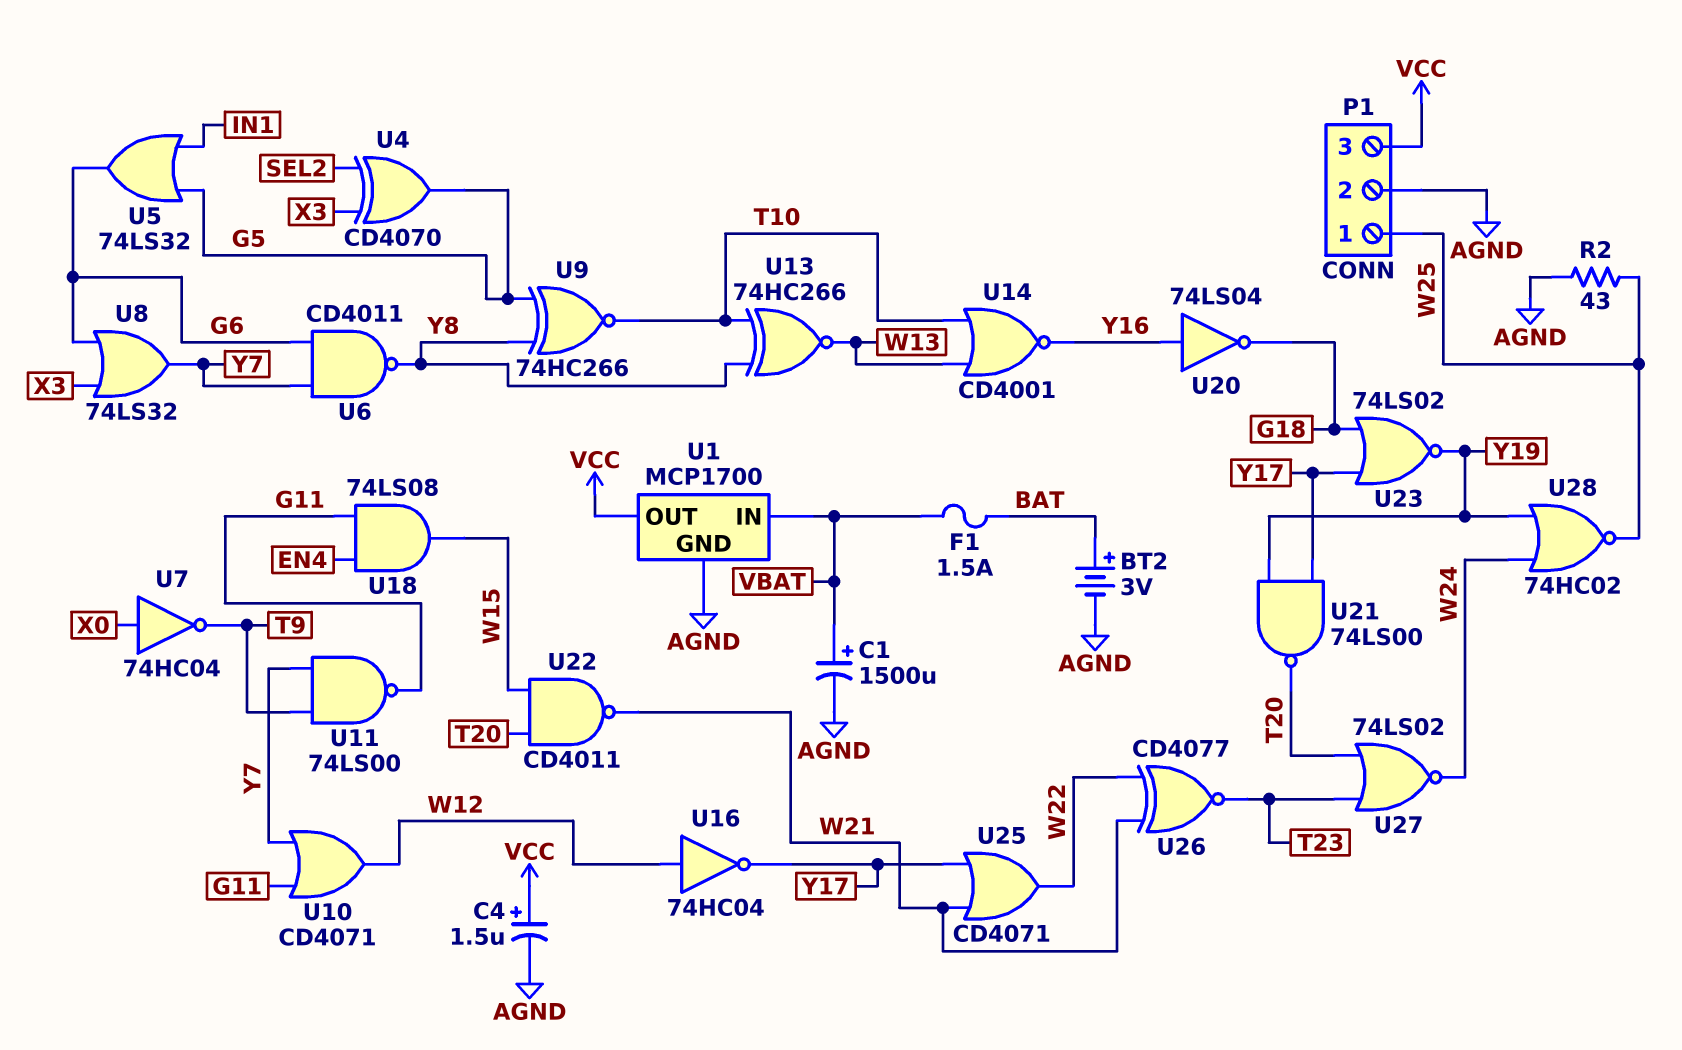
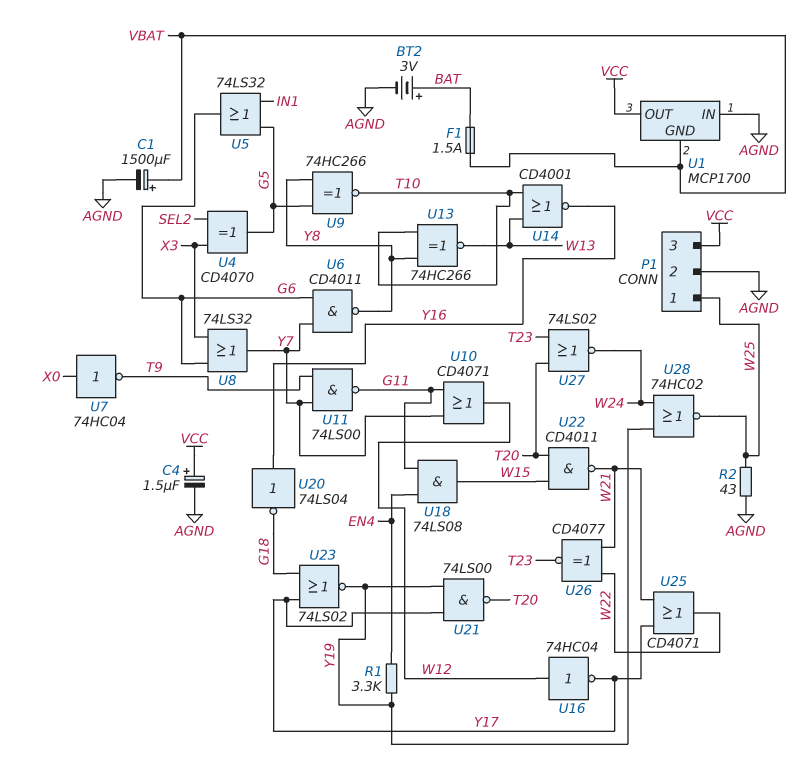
R1: none -> 3.3k (EN4, Y19)
U1 pin GND: AGND -> VBAT
U1 pin IN: VBAT -> AGND

